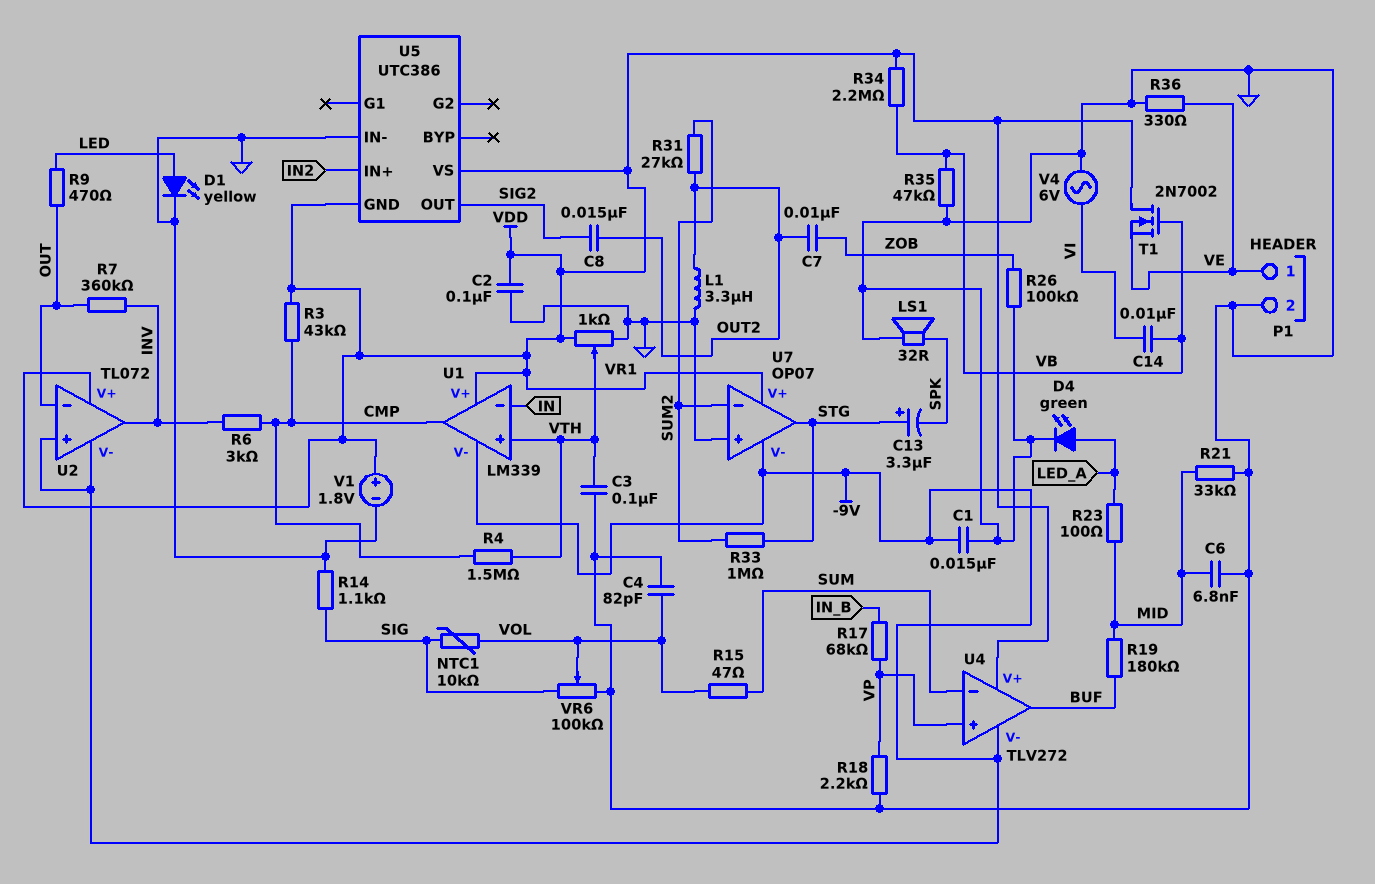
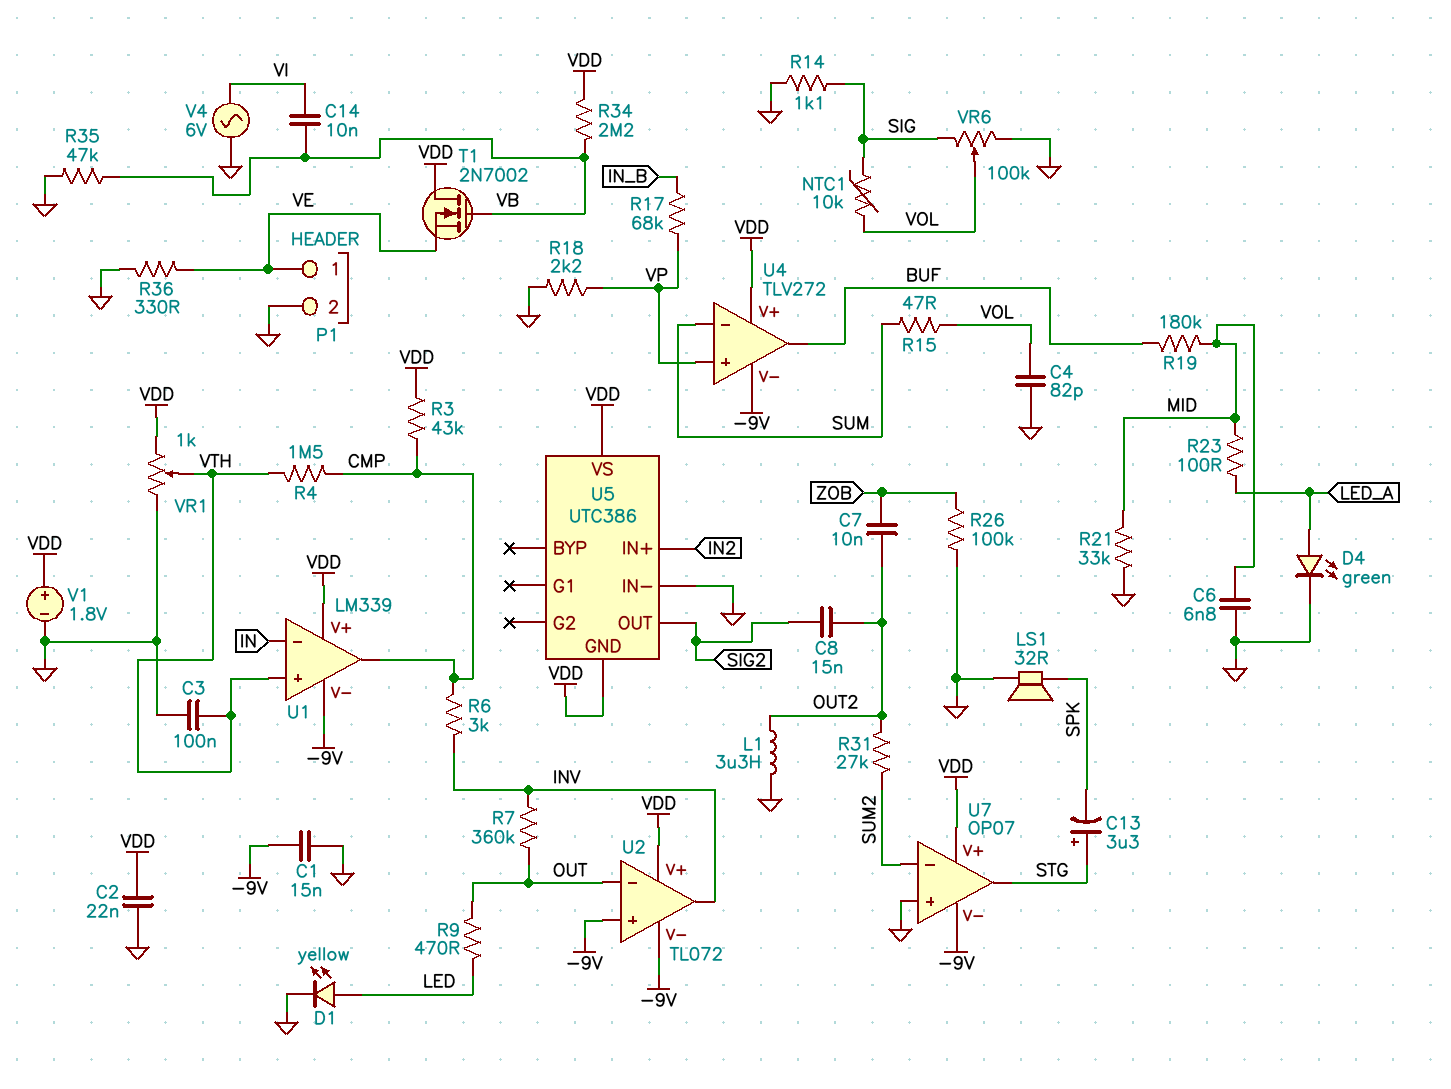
C2: 100nF (GND, VDD) -> 22nF (GND, VDD)
R33: 1M (STG, SUM2) -> none

